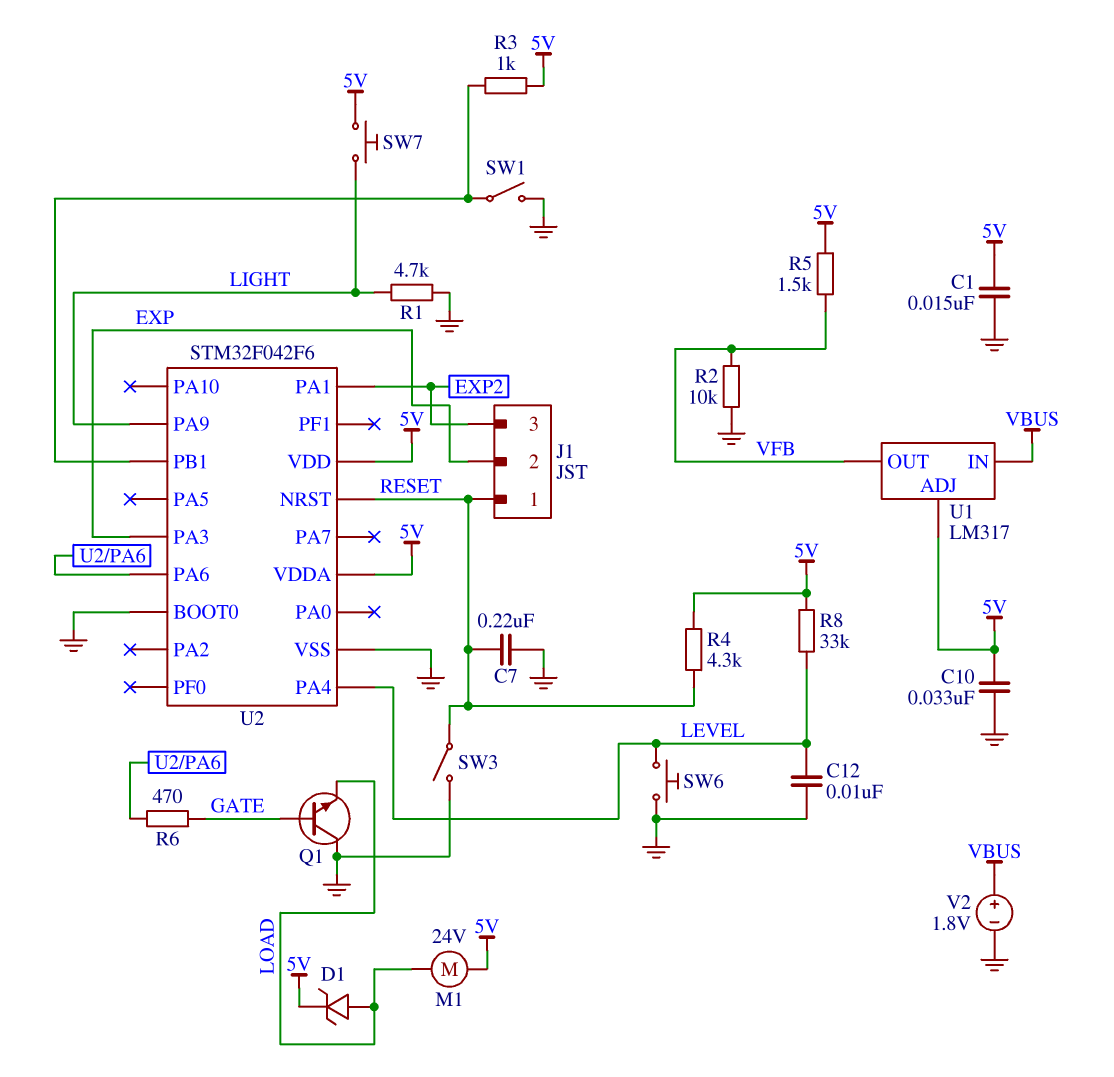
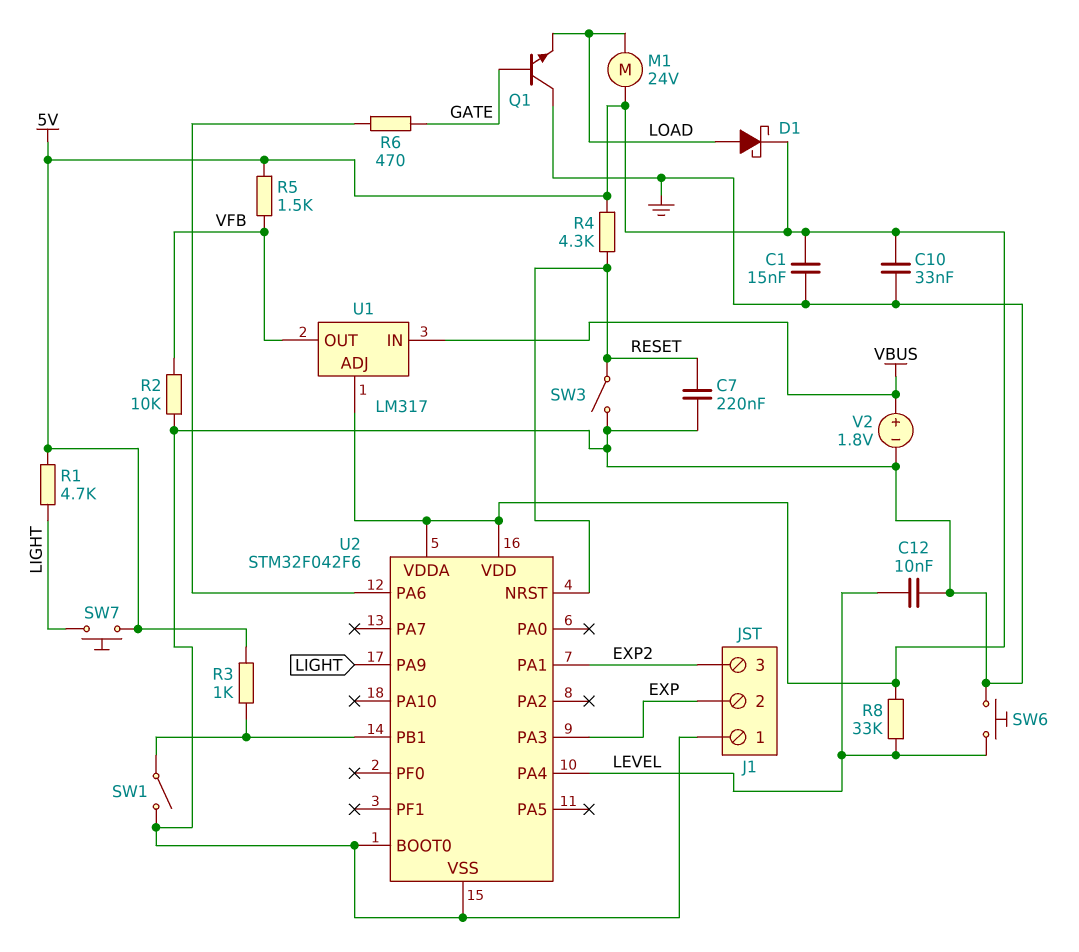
D1: zener (A LOAD, K 5V) -> schottky (A LOAD, K 5V)
J1 pin 1: RESET -> GND
R1: 4.7k (GND, LIGHT) -> 4.7k (5V, LIGHT)

